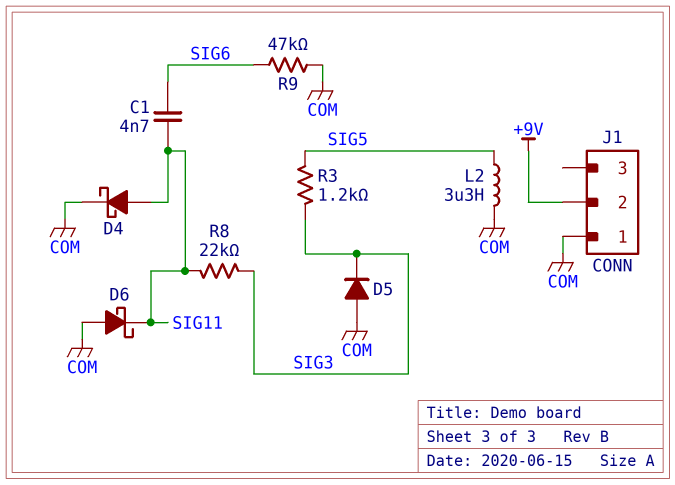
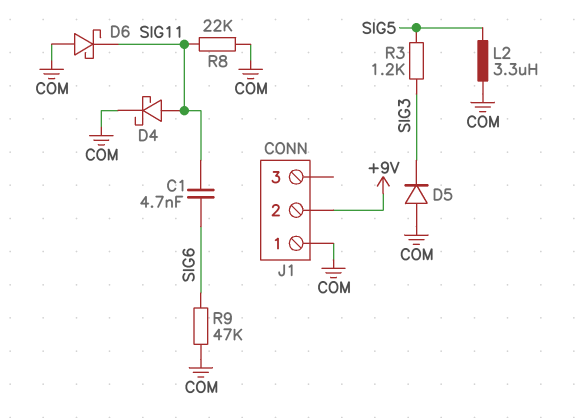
R8: 22k (SIG3, SIG11) -> 22k (COM, SIG11)

